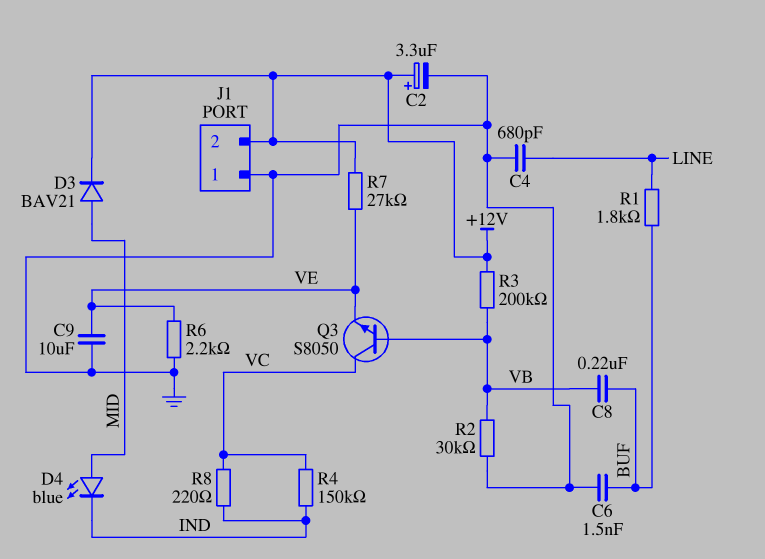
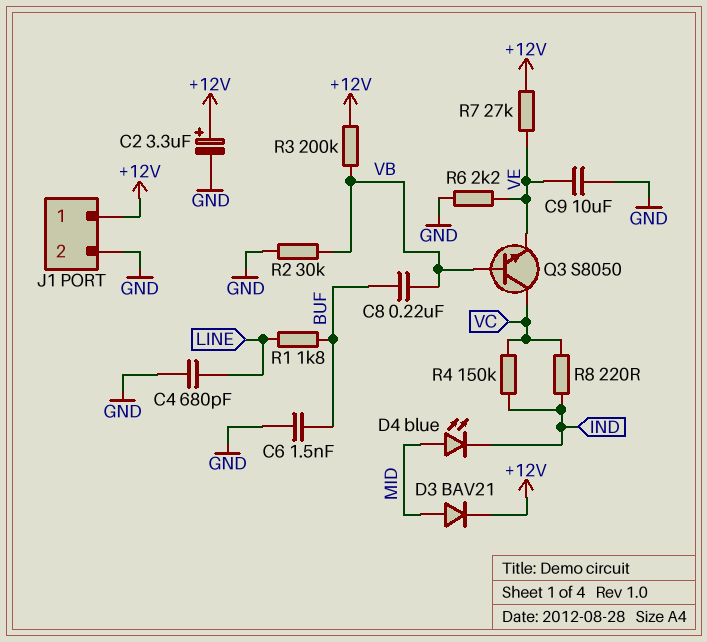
J1 pin 1: GND -> +12V
J1 pin 2: +12V -> GND

